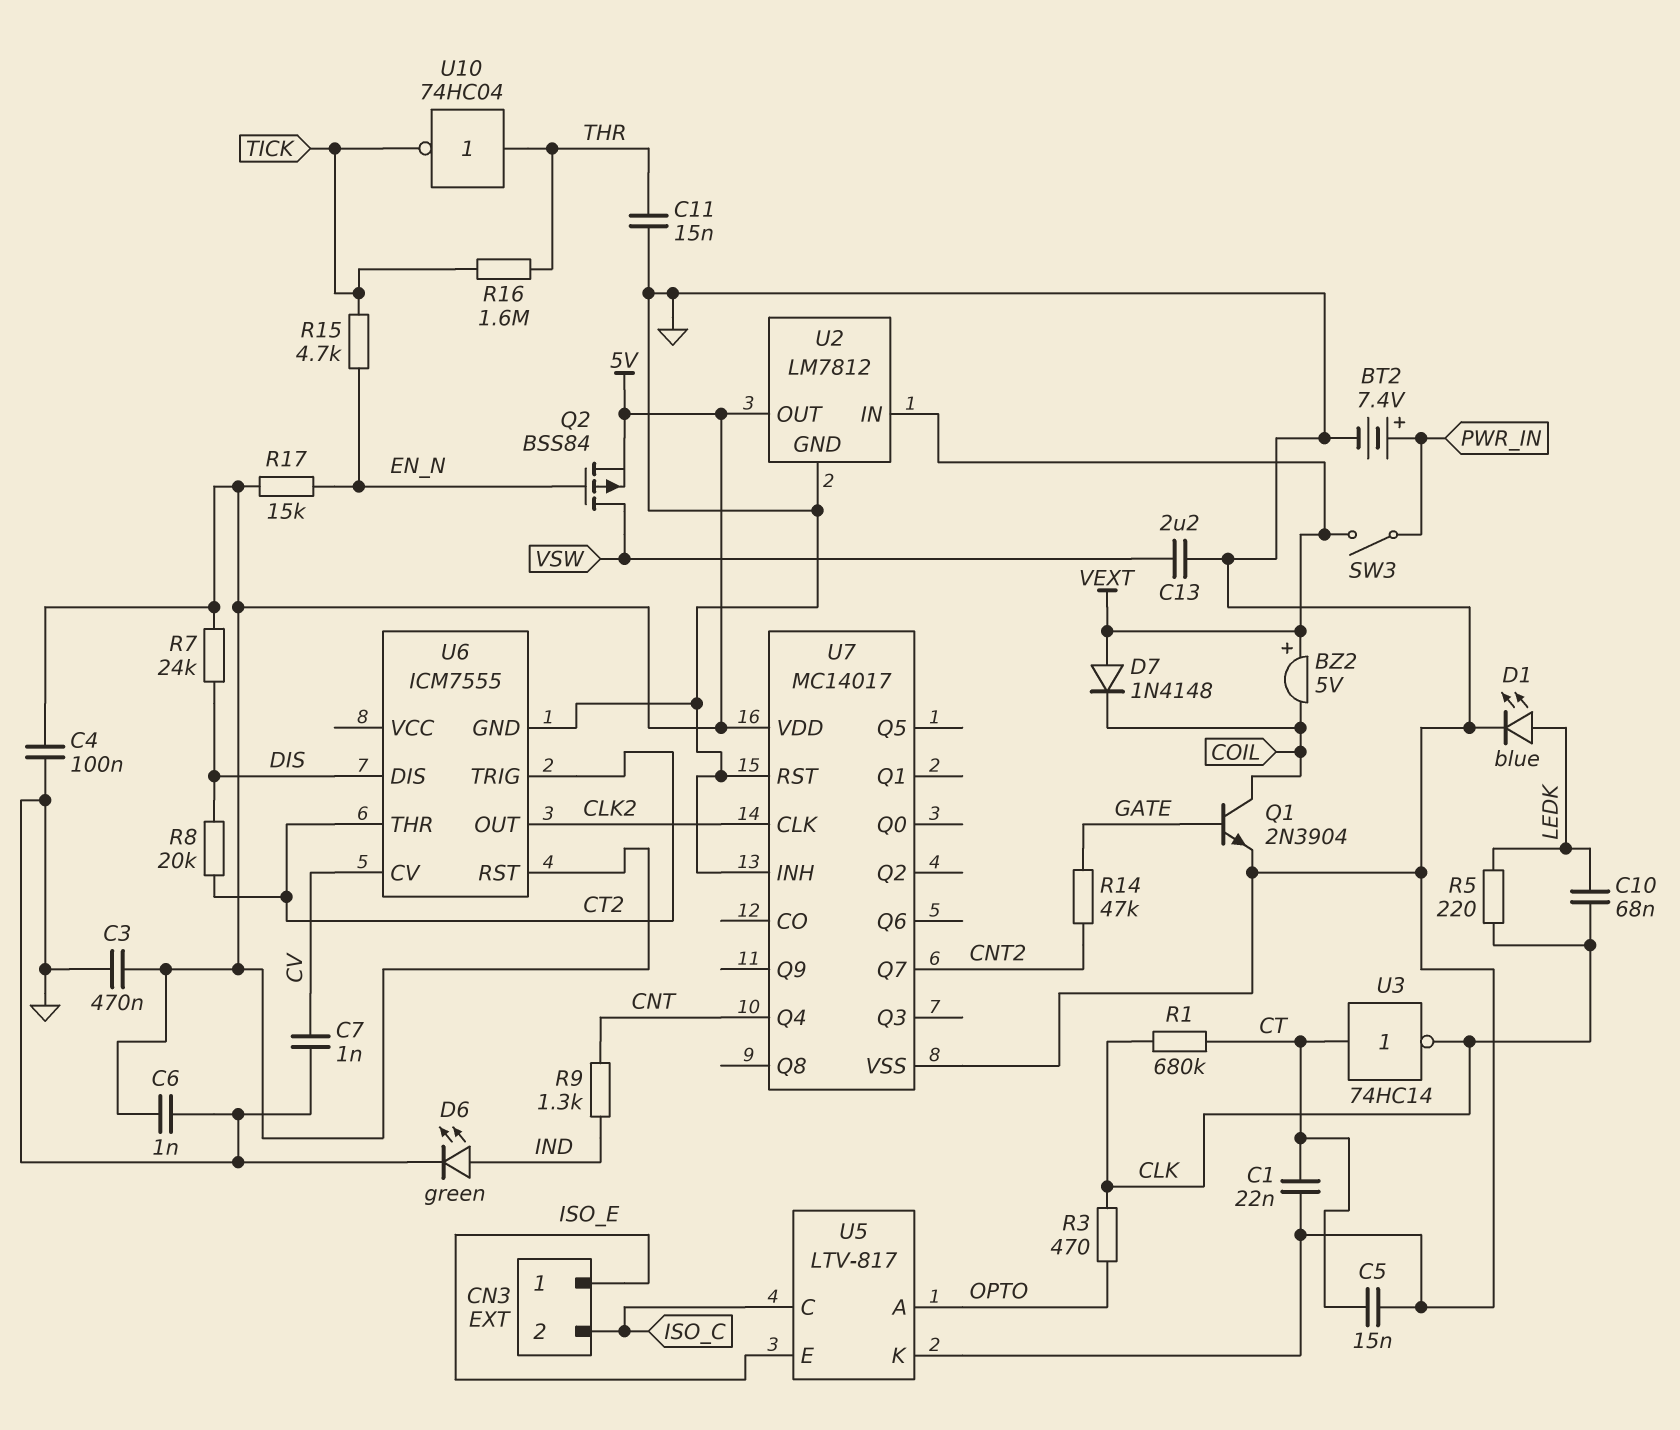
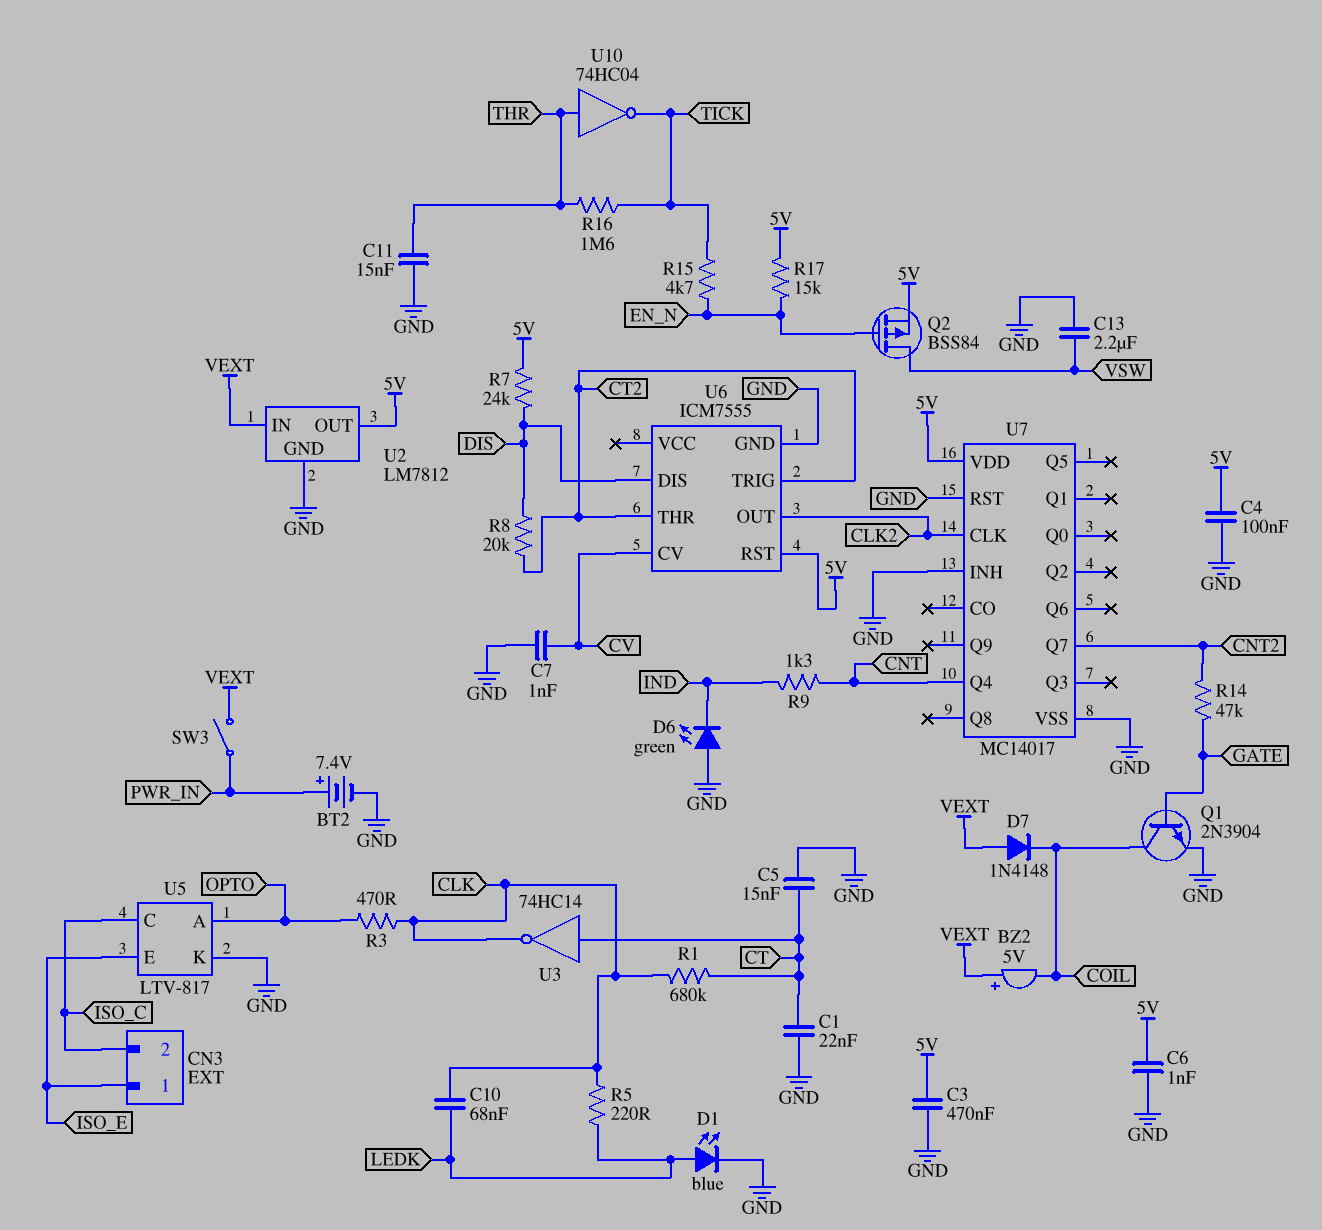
D6: LED green (A IND, K GND) -> LED green (A GND, K IND)

